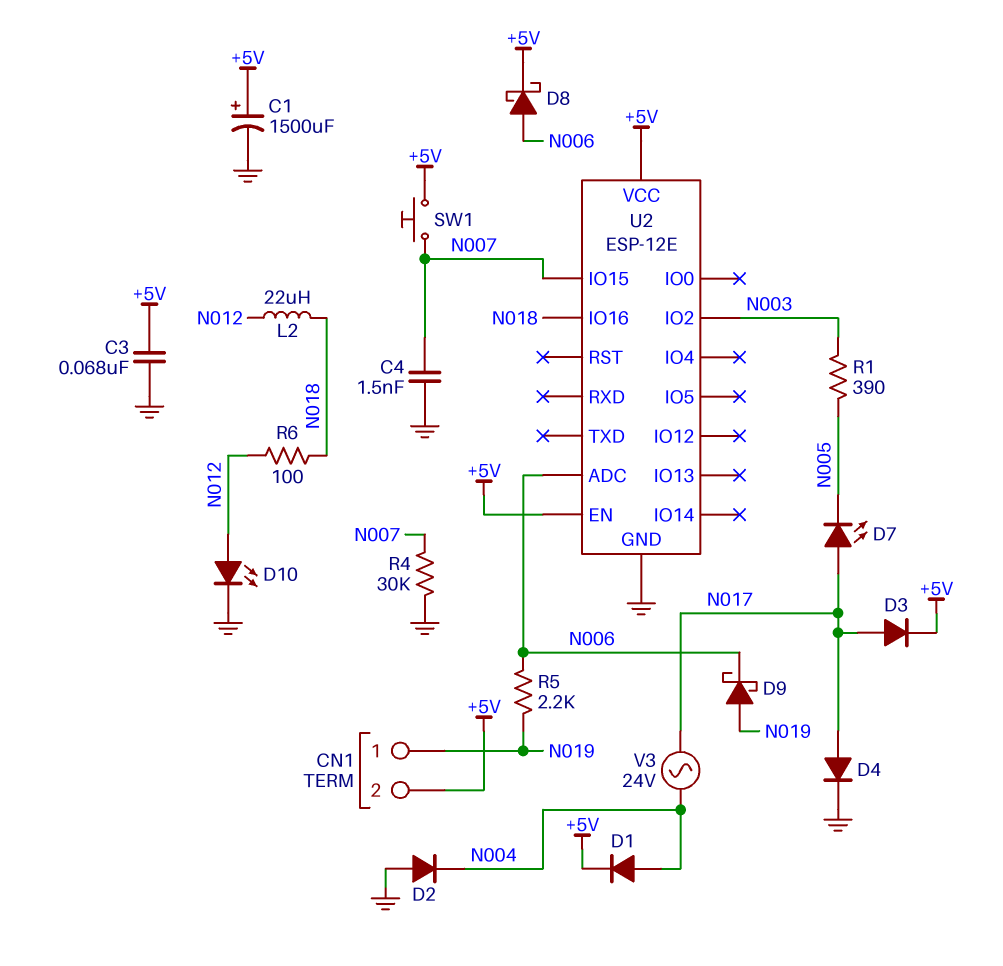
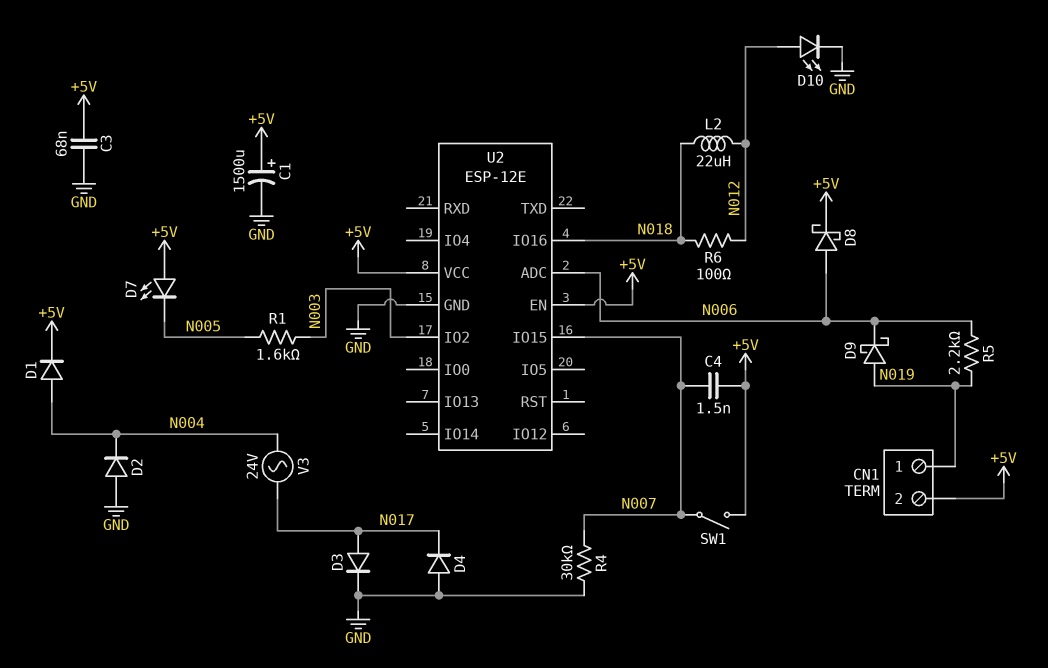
C4: 1.5nF (GND, N007) -> 1.5nF (+5V, N007)
D3: diode (A N017, K +5V) -> diode (A N017, K GND)
D4: diode (A N017, K GND) -> diode (A GND, K N017)
D7: LED (A N017, K N005) -> LED (A +5V, K N005)
R1: 390 (N003, N005) -> 1.6k (N003, N005)
SW1: button (+5V, N007) -> switch (+5V, N007)

